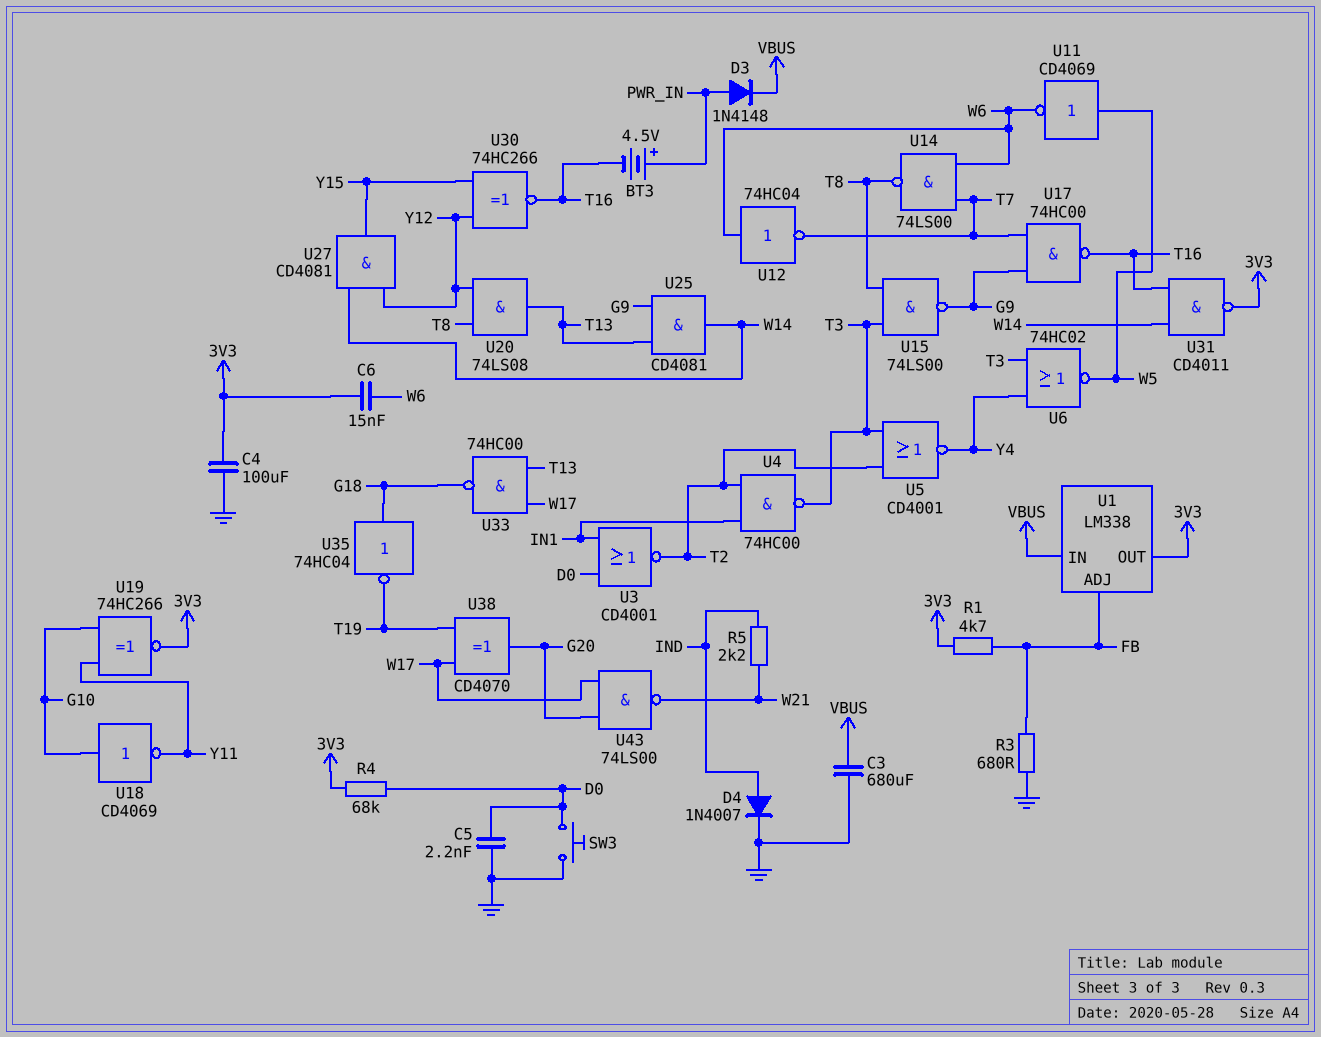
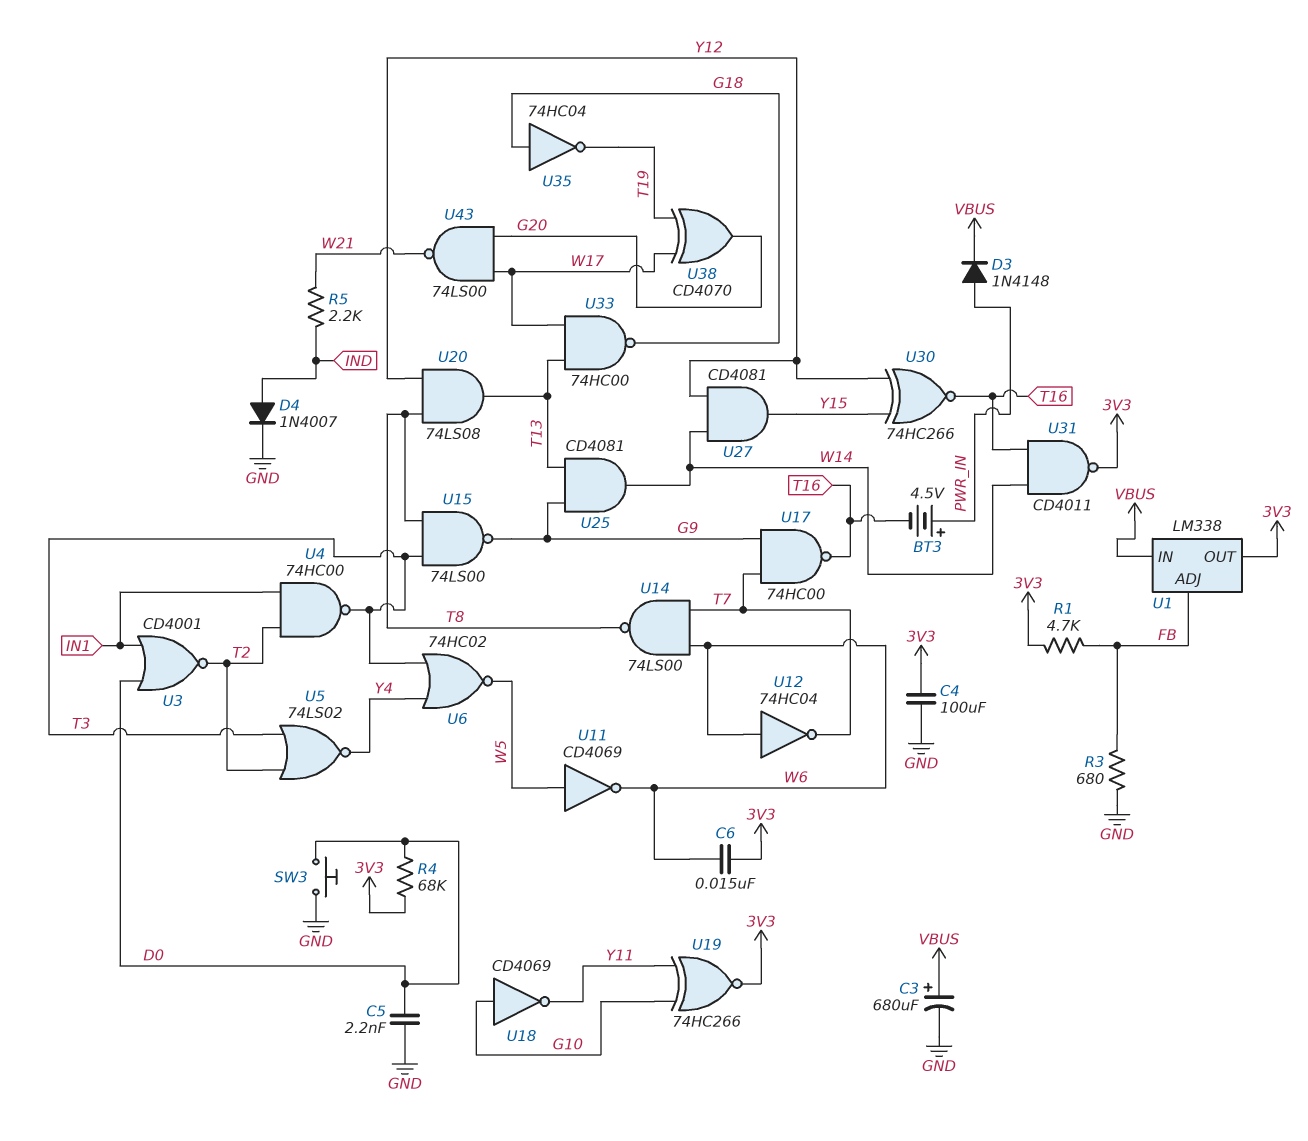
C3: 680uF (GND, VBUS) -> 680uF (plus VBUS, minus GND)
U5: NOR CD4001 (in T2, in T3, out Y4) -> NOR 74LS02 (in T2, in T3, out Y4)

